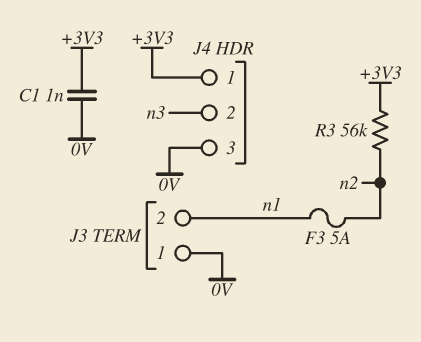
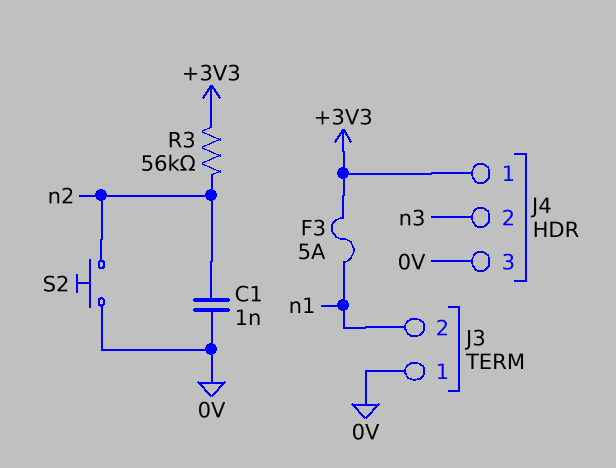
C1: 1nF (+3V3, 0V) -> 1nF (0V, n2)
F3: 5A (n1, n2) -> 5A (+3V3, n1)
S2: none -> button (0V, n2)

